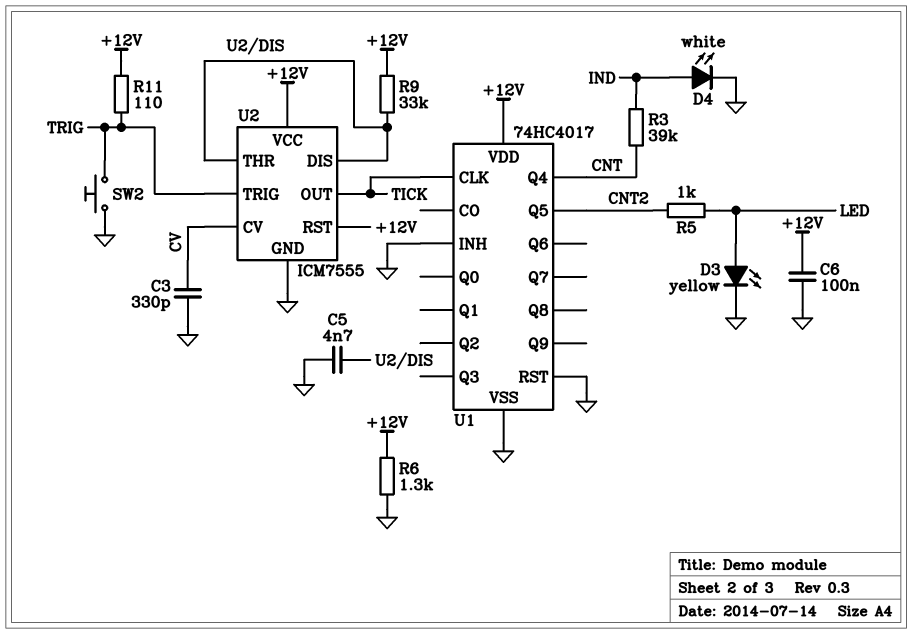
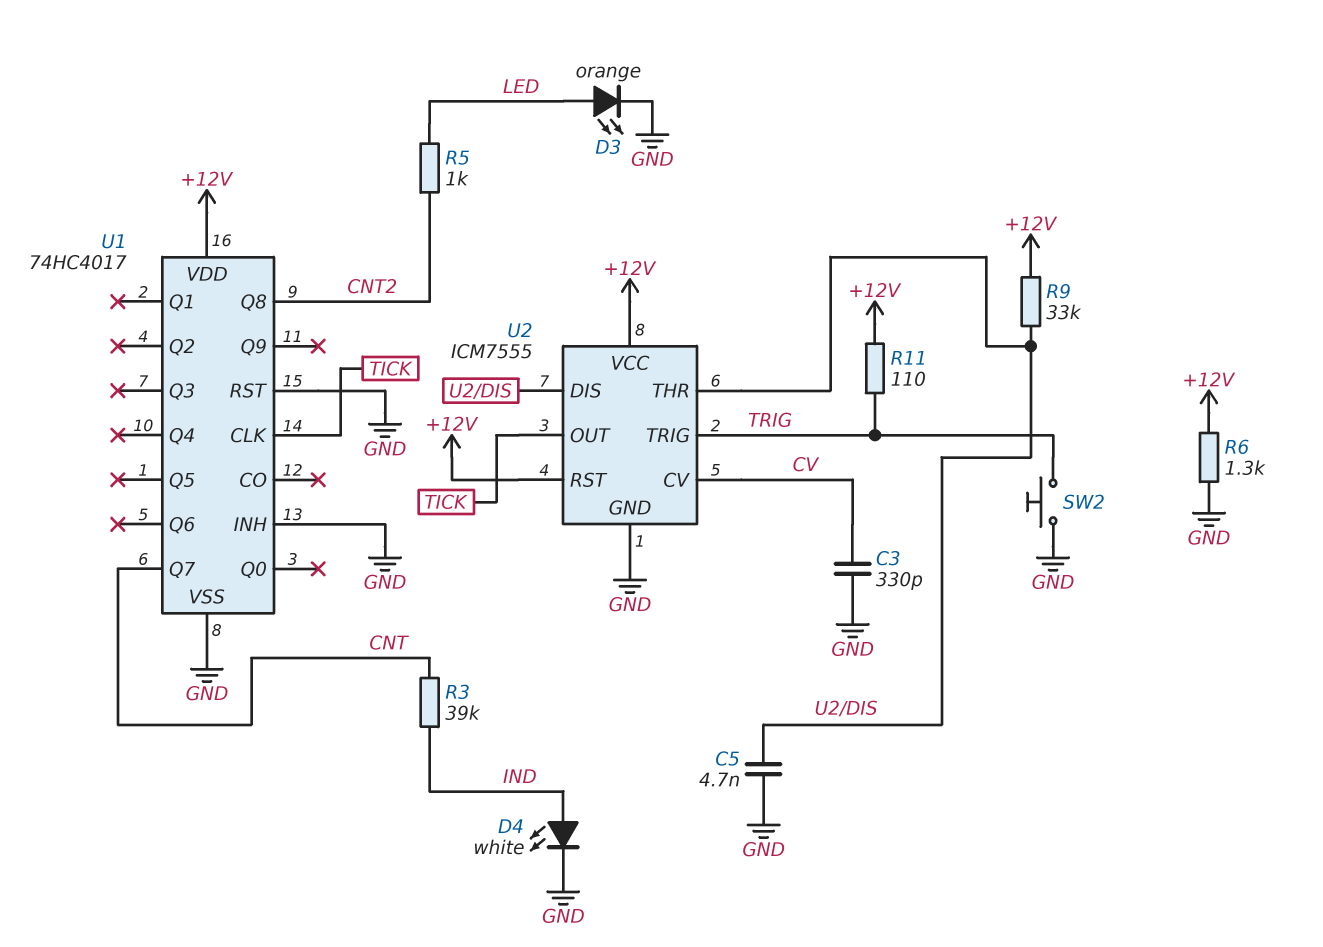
C6: 100nF (+12V, GND) -> none
D3: LED yellow (A LED, K GND) -> LED orange (A LED, K GND)
U1 pin Q4: CNT -> none
U1 pin Q5: CNT2 -> none
U1 pin Q7: none -> CNT
U1 pin Q8: none -> CNT2

